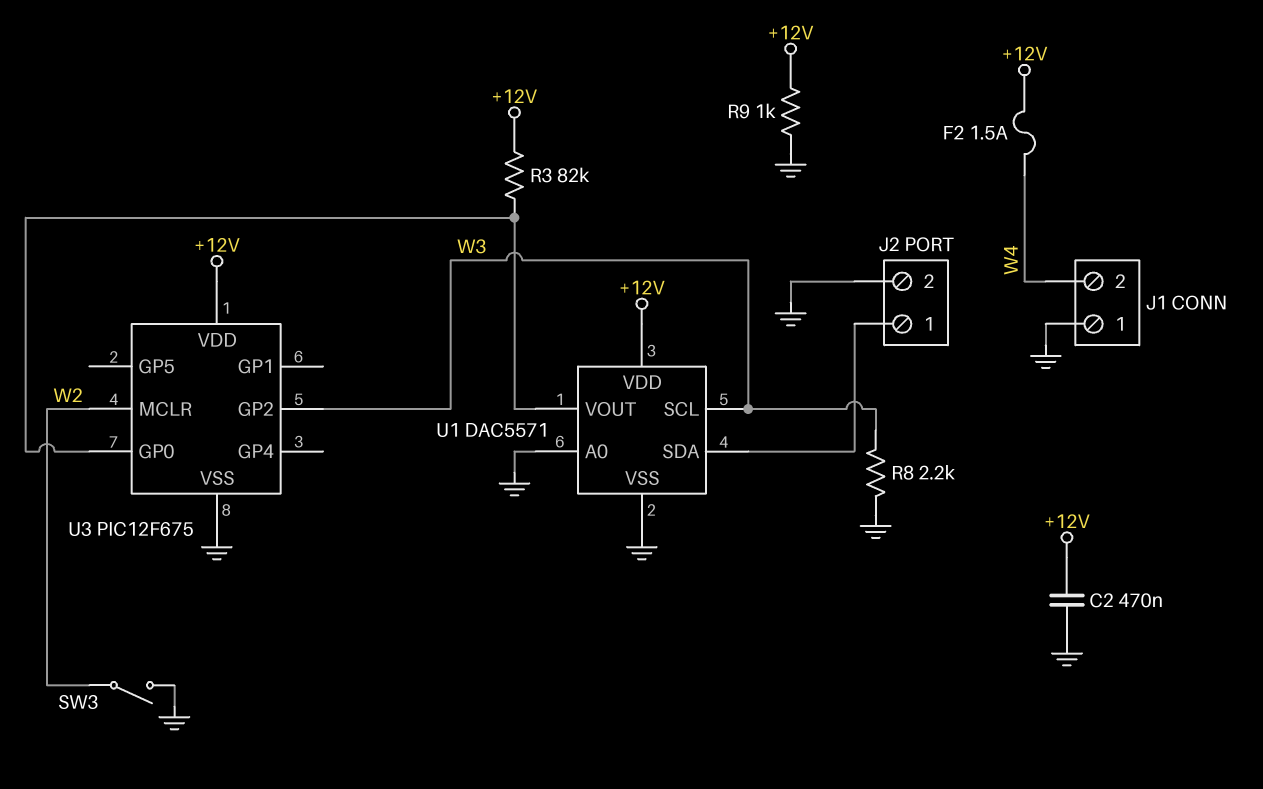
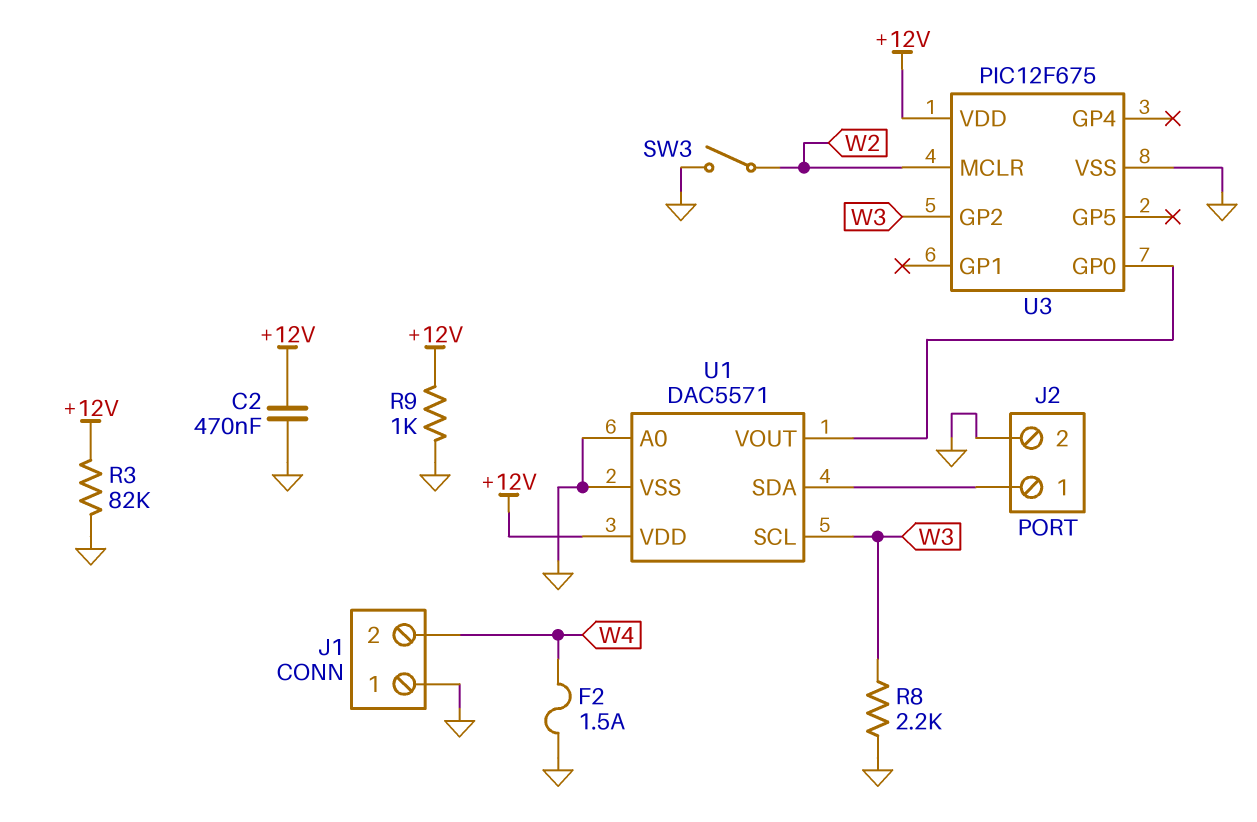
F2: 1.5A (+12V, W4) -> 1.5A (GND, W4)
R3: 82k (+12V, U1/VOUT) -> 82k (+12V, GND)

